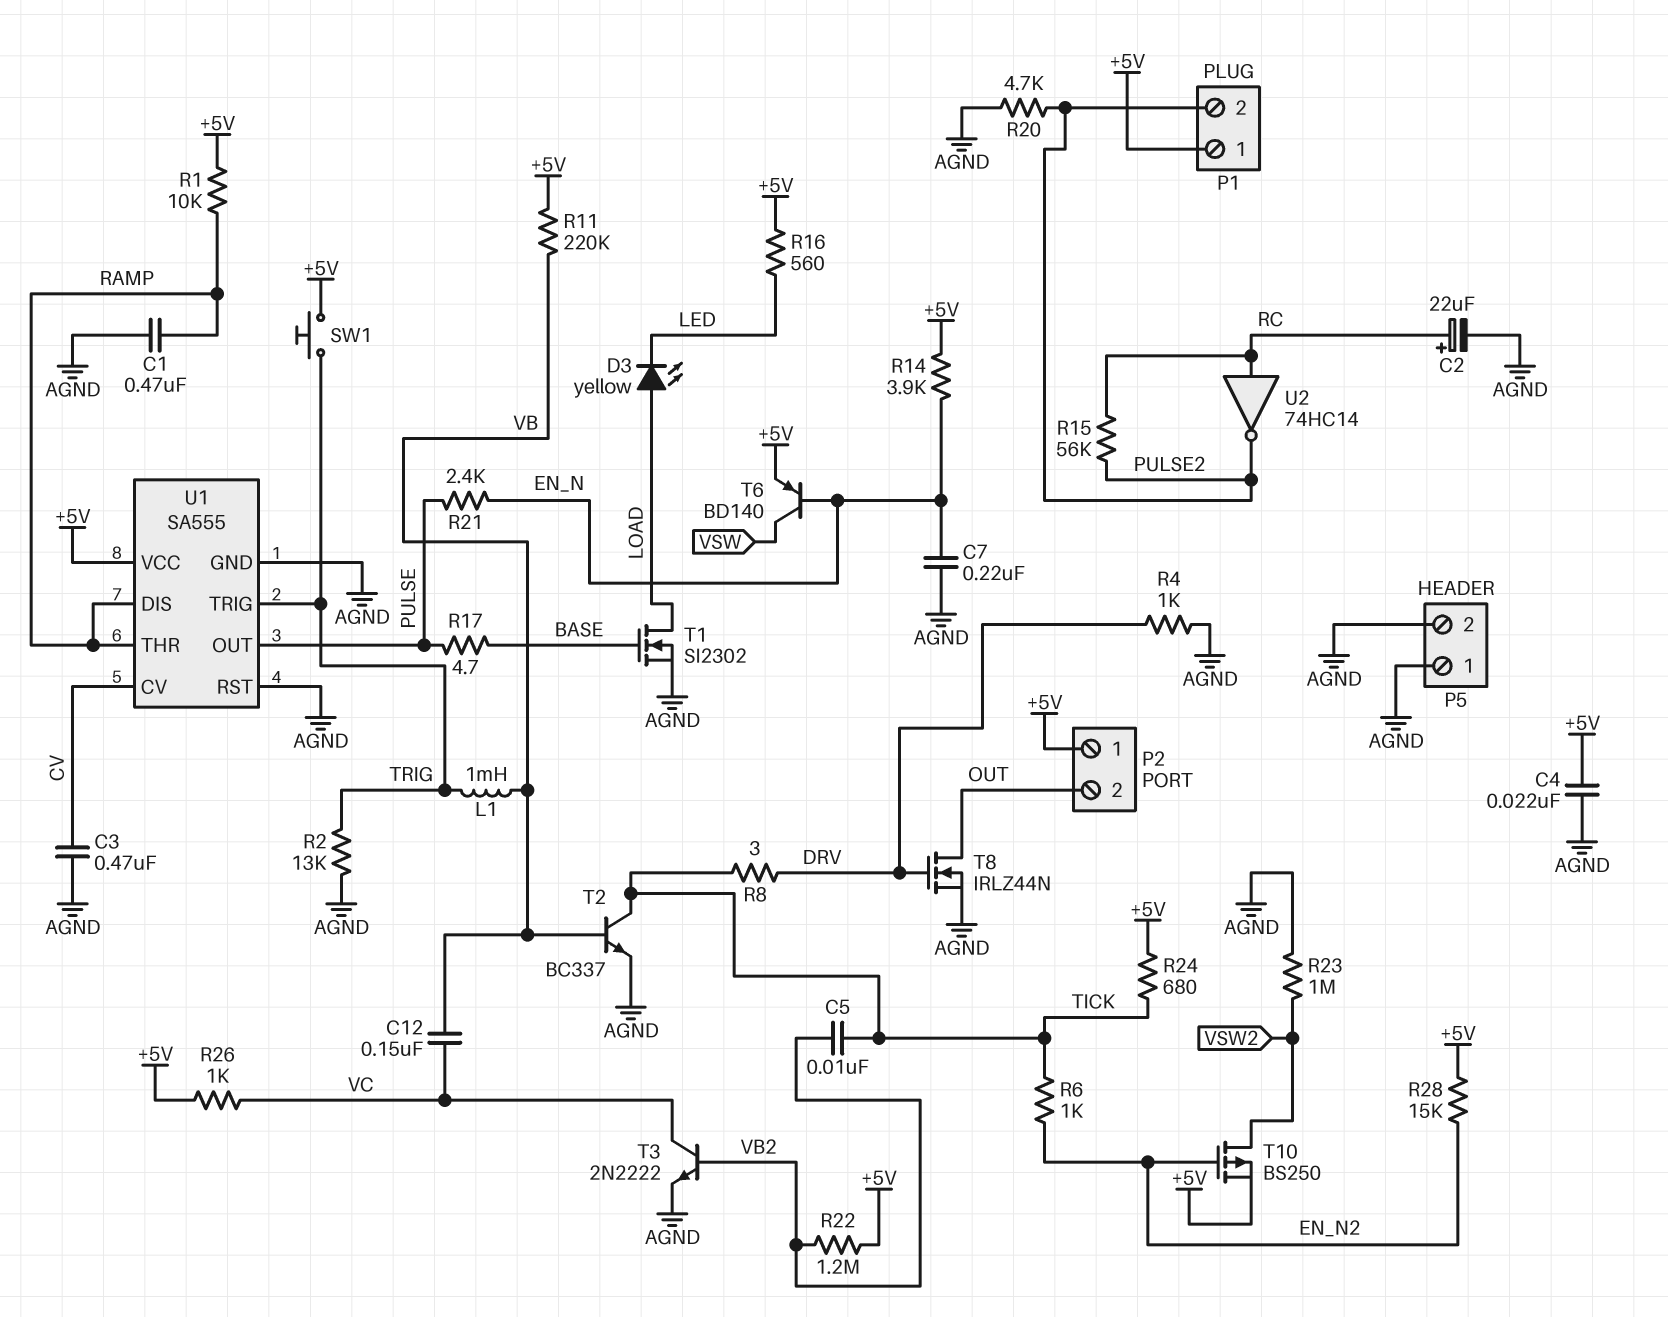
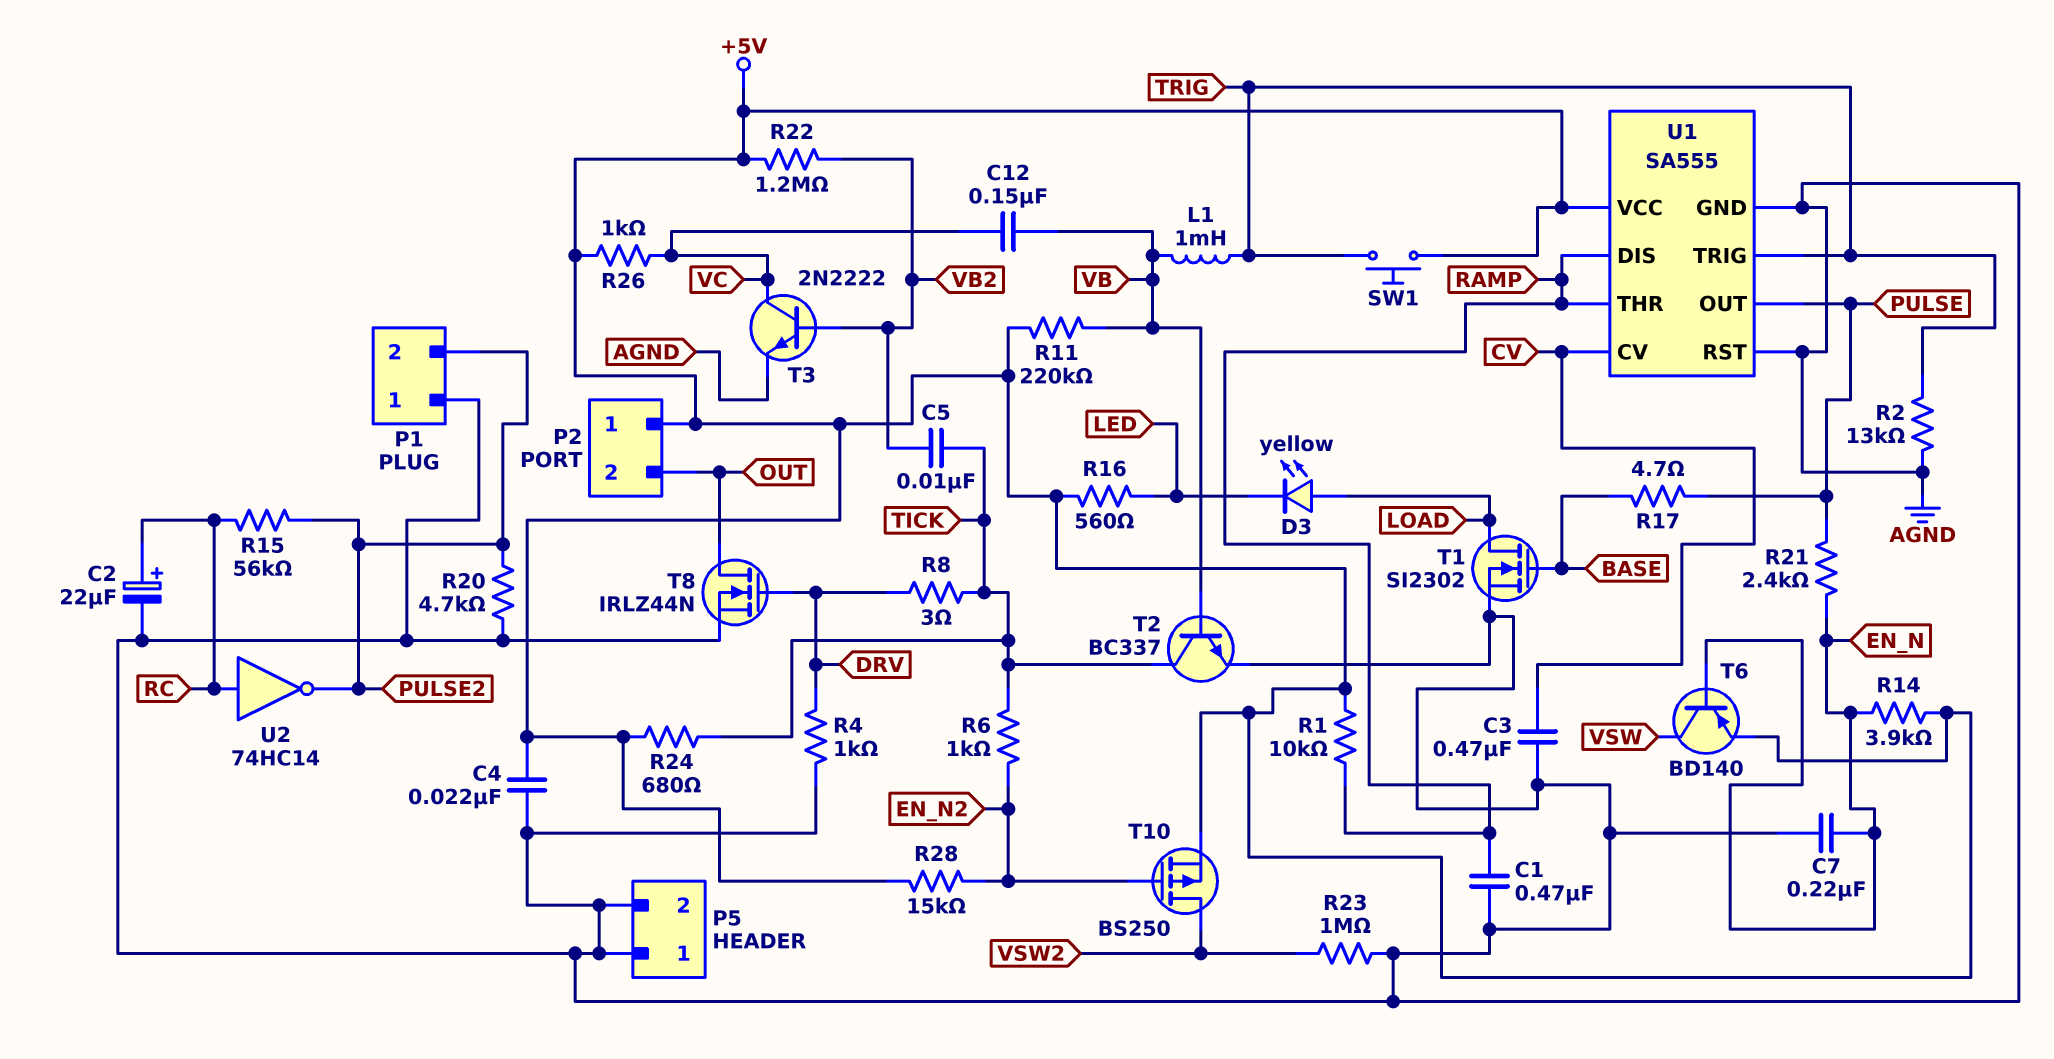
P1 pin 1: +5V -> AGND

